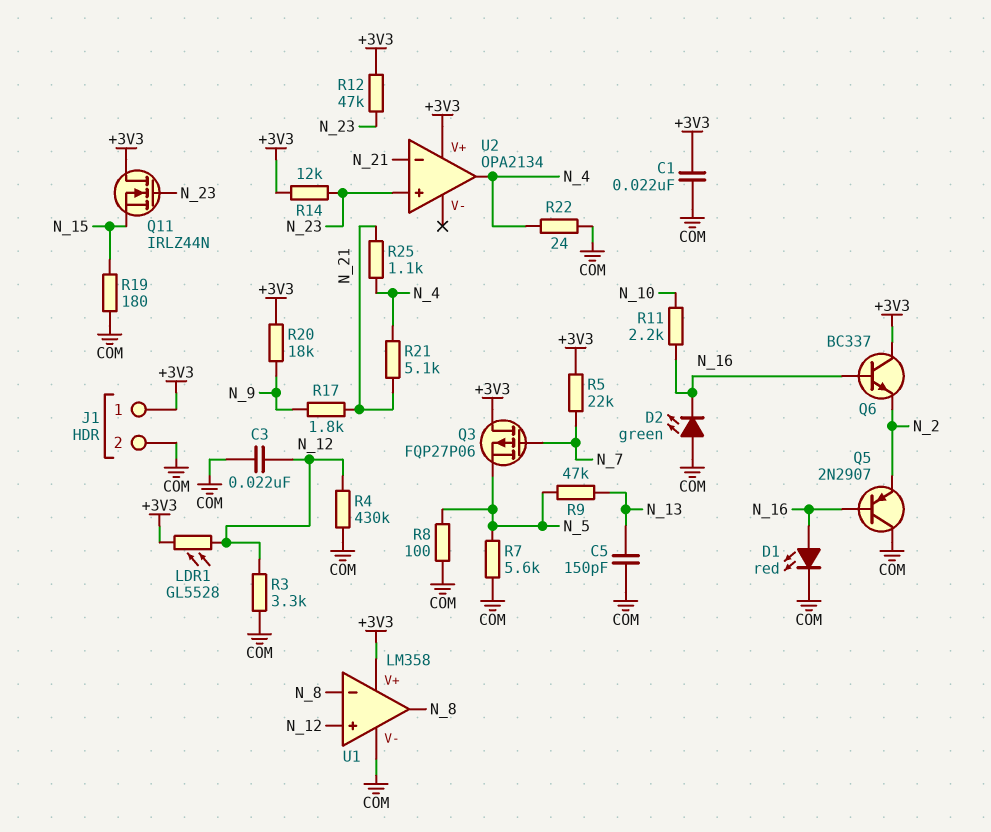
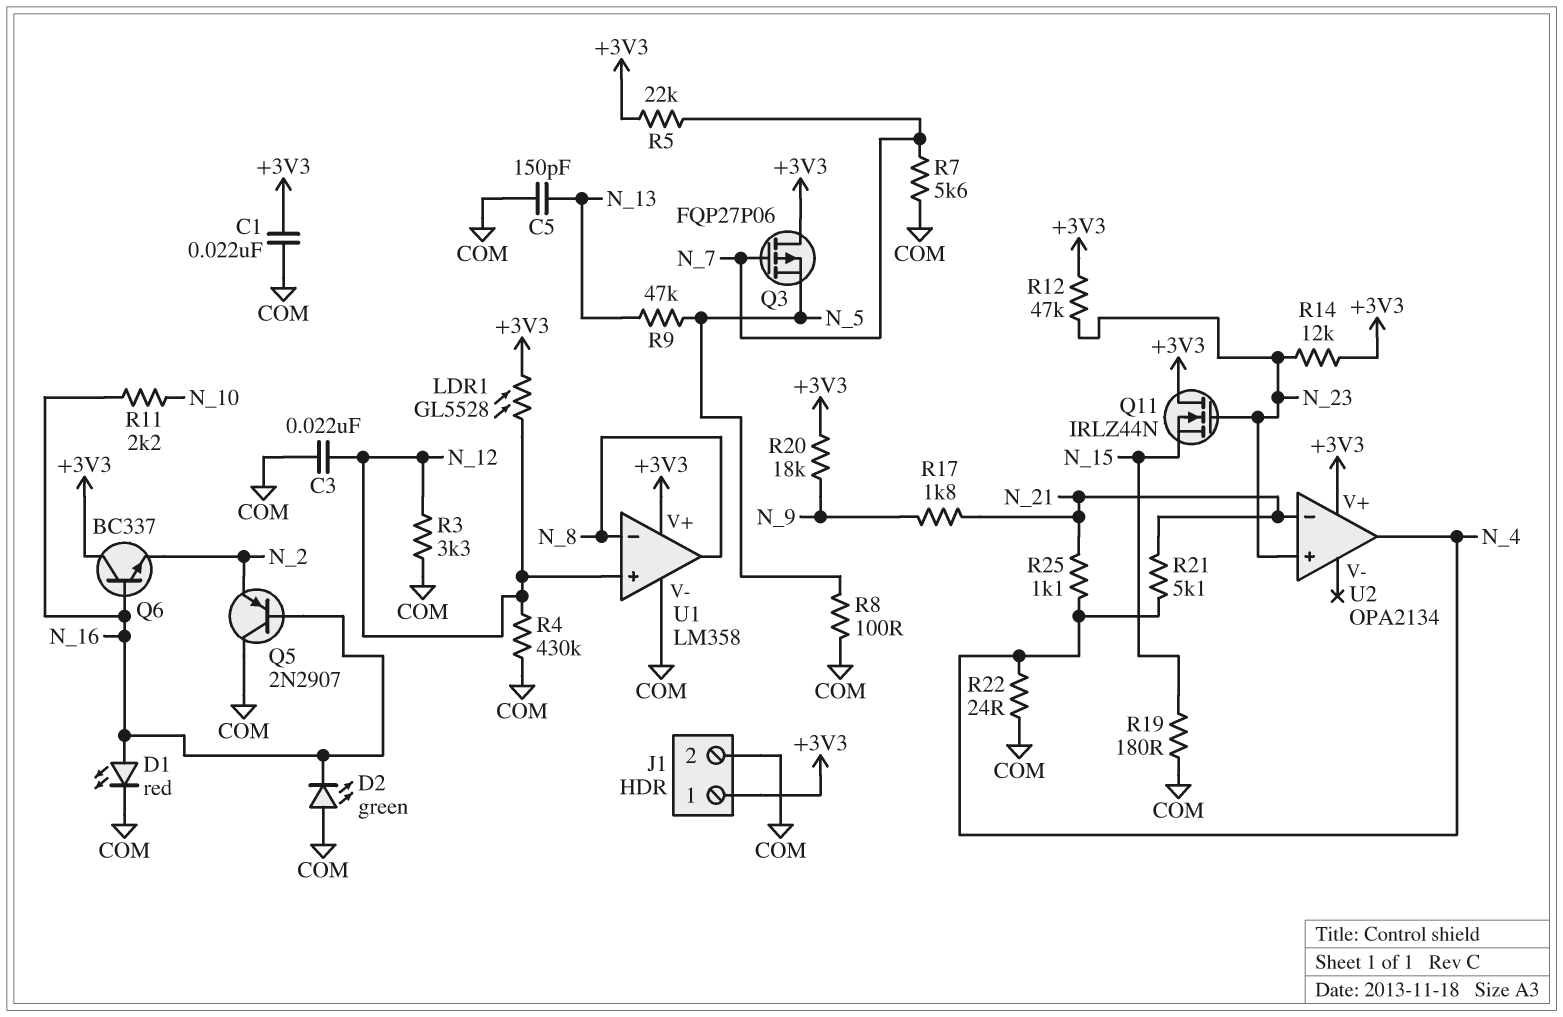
R7: 5.6k (COM, N_5) -> 5.6k (COM, N_7)

